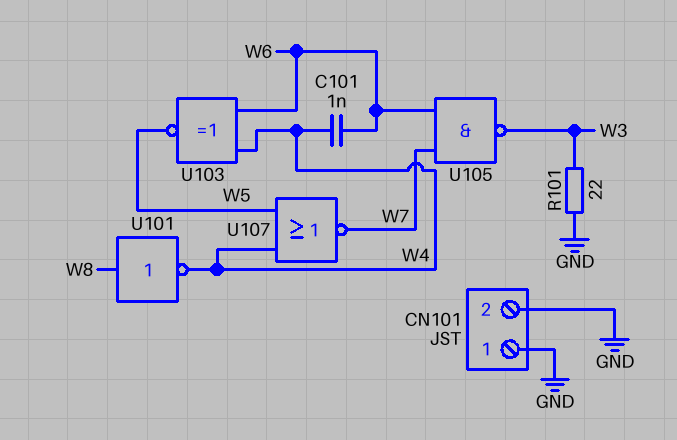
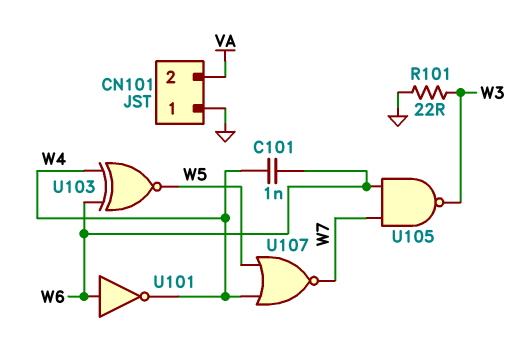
CN101 pin 2: GND -> VA
U101: NOT (in W8, out W4) -> NOT (in W6, out W4)

